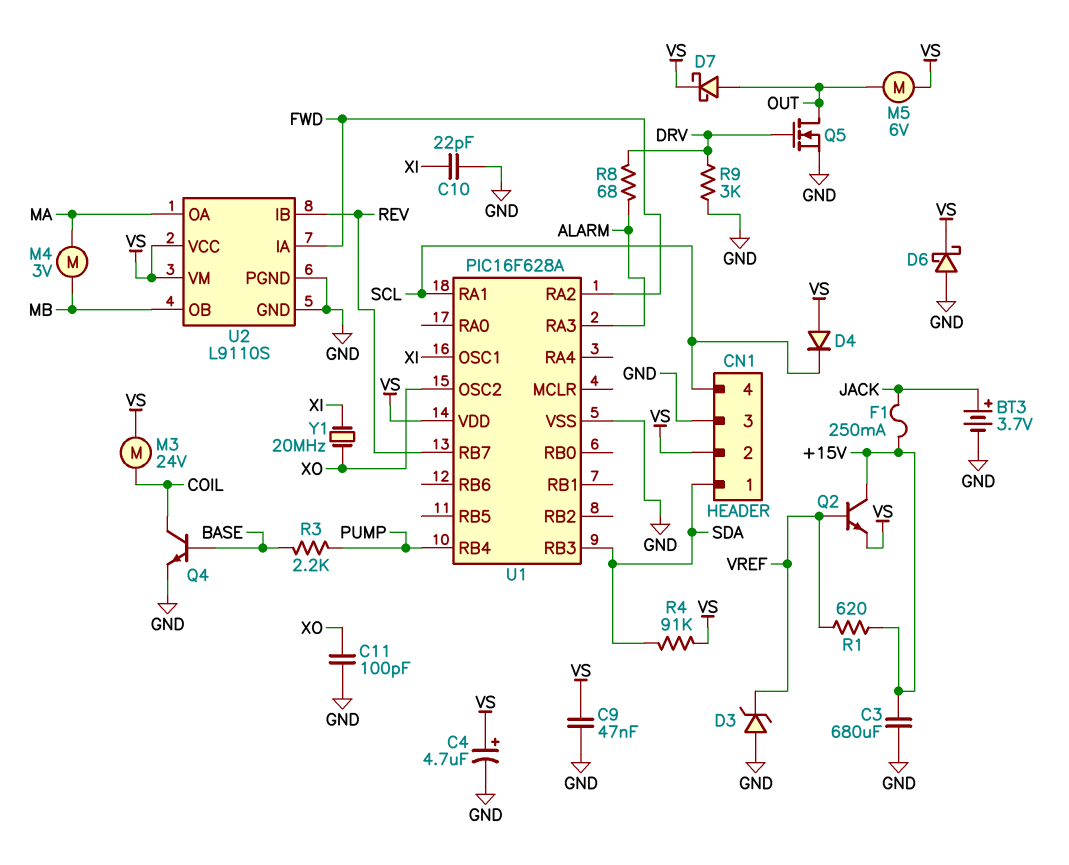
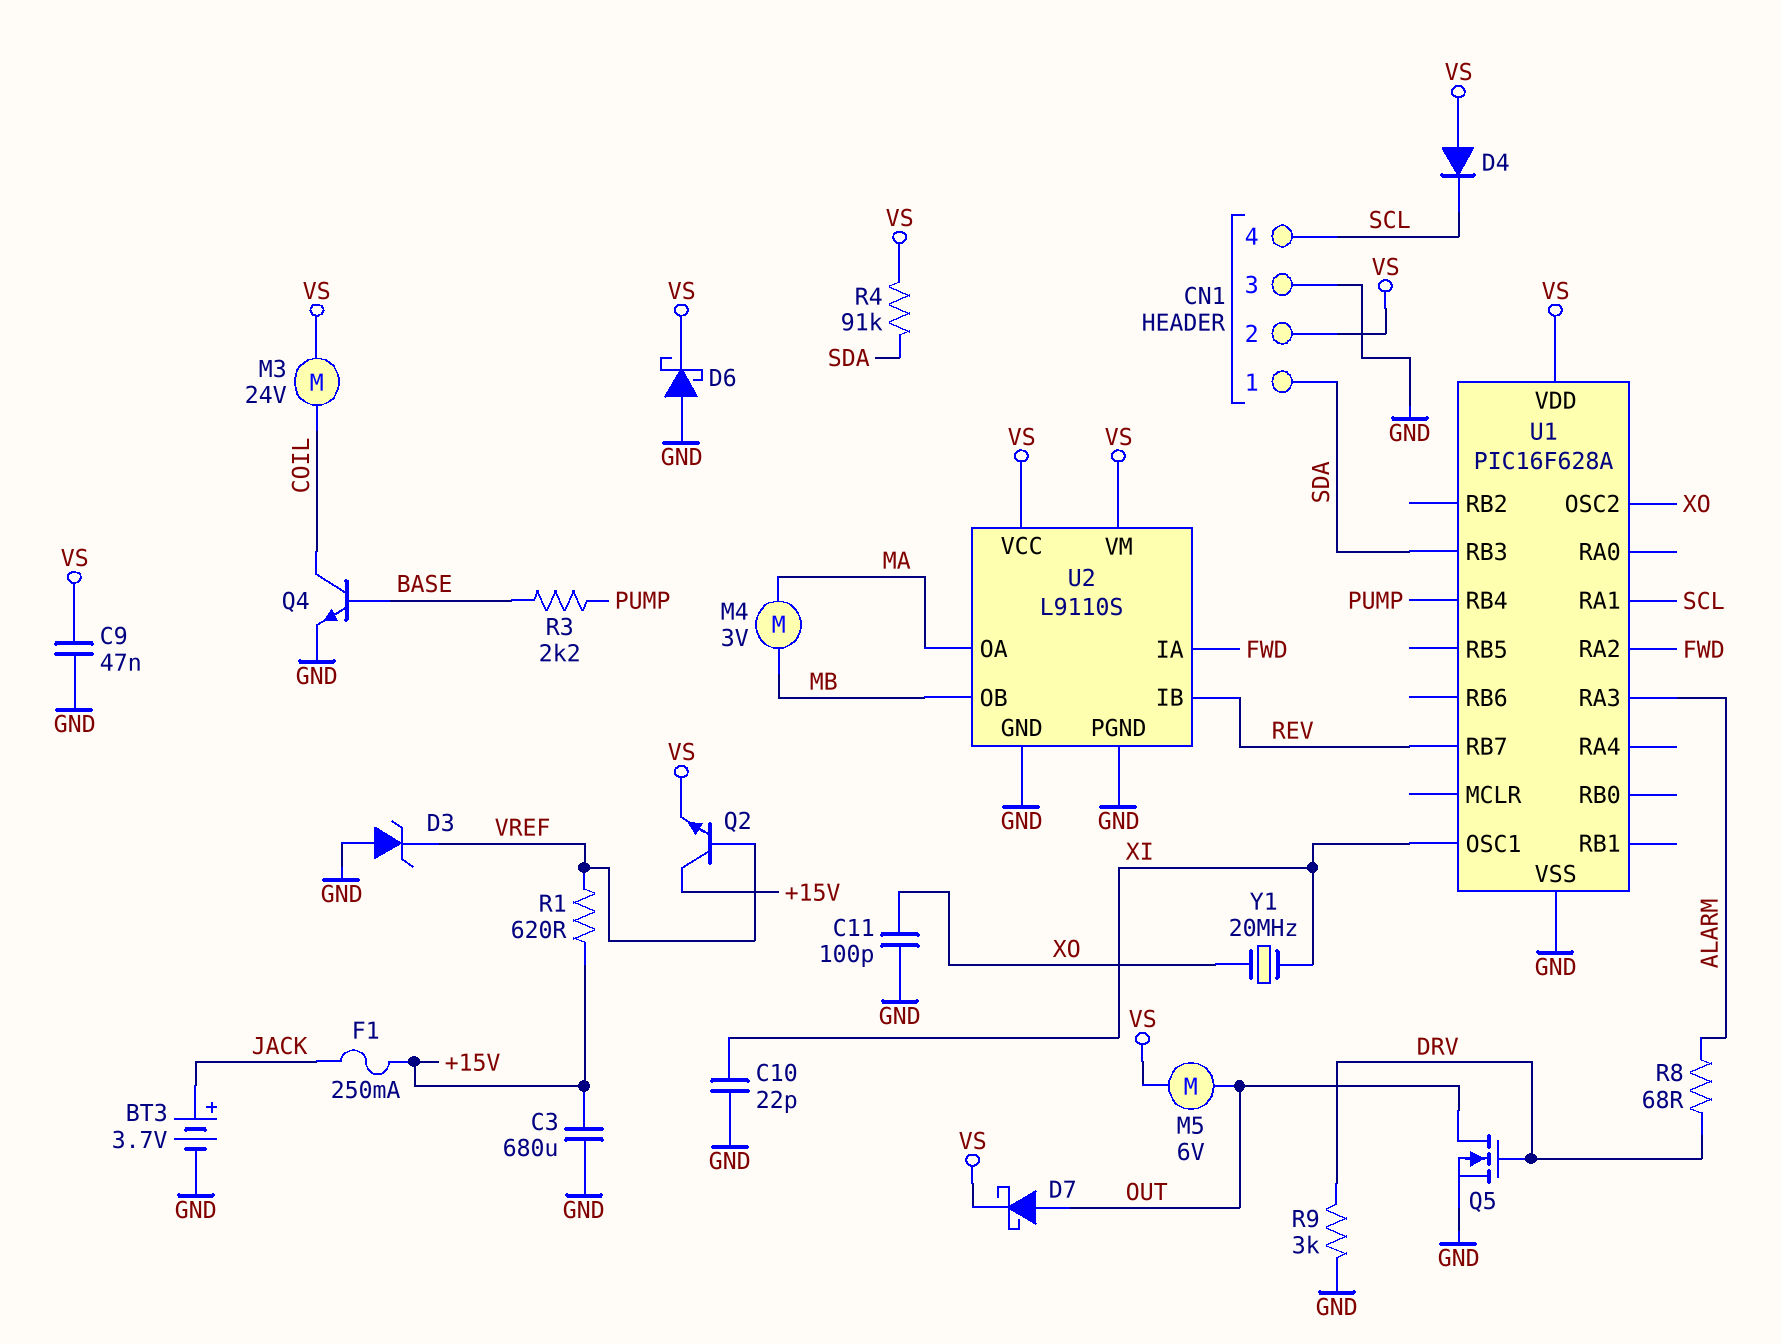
C4: 4.7uF (plus VS, minus GND) -> none

